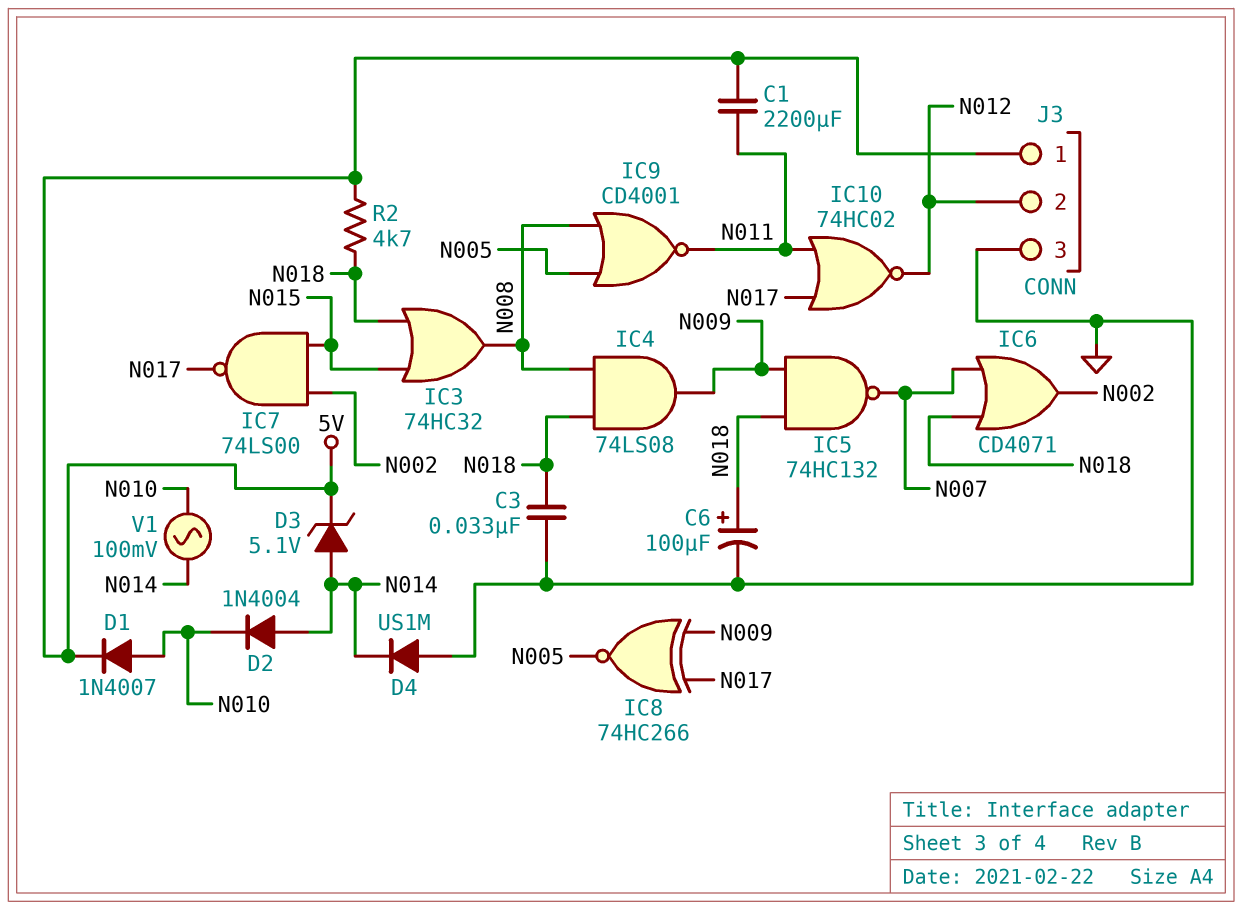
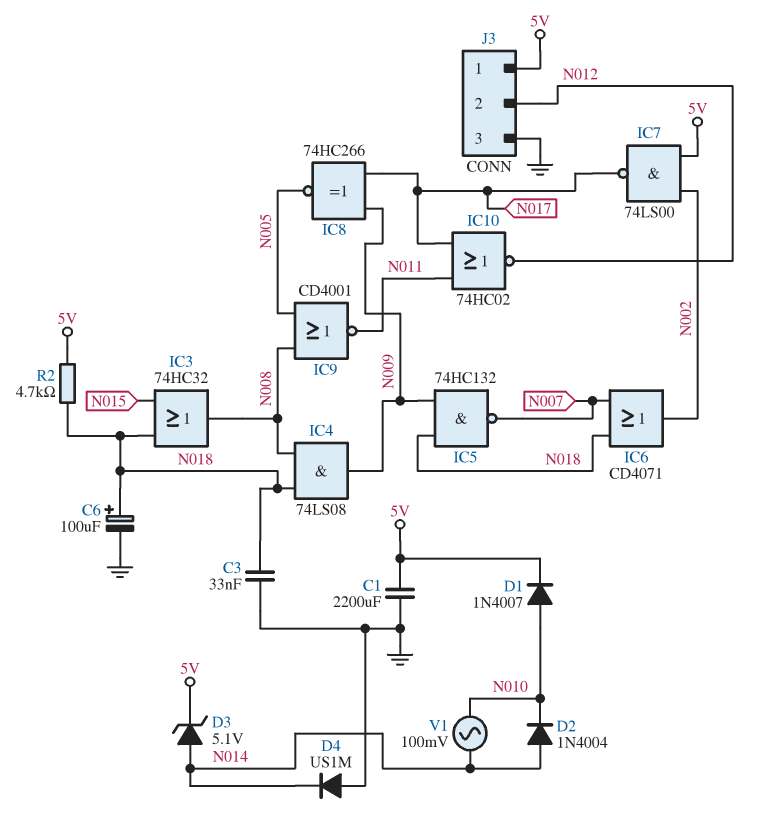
C1: 2200uF (5V, N011) -> 2200uF (5V, GND)
IC7: NAND 74LS00 (in N002, in N015, out N017) -> NAND 74LS00 (in 5V, in N002, out N017)

